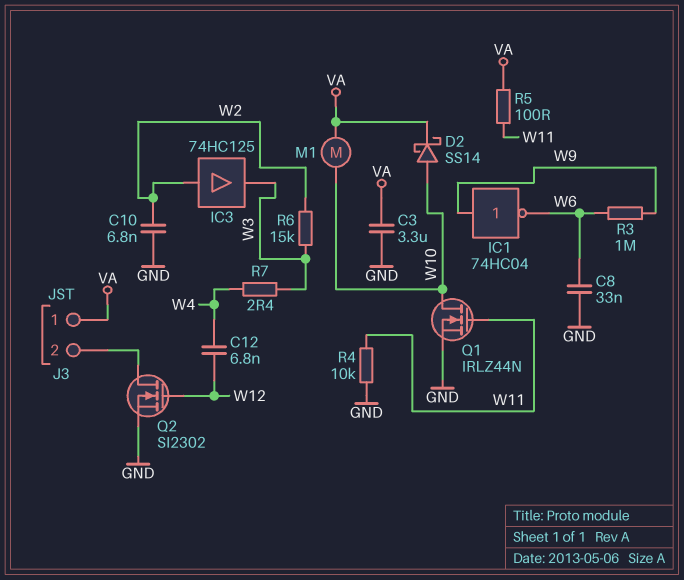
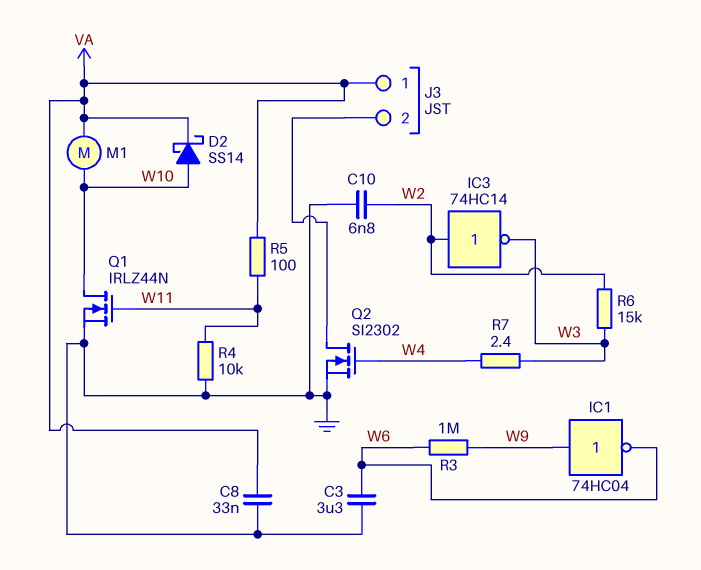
C3: 3.3uF (GND, VA) -> 3.3uF (GND, W6)
C8: 33nF (GND, W6) -> 33nF (GND, VA)
C12: 6.8nF (W4, W12) -> none
IC3: buffer 74HC125 (in W2, out W3) -> NOT 74HC14 (in W2, out W3)
Q2: NMOS SI2302 (G W12, D J3/2, S GND) -> NMOS SI2302 (G W4, D J3/2, S GND)

